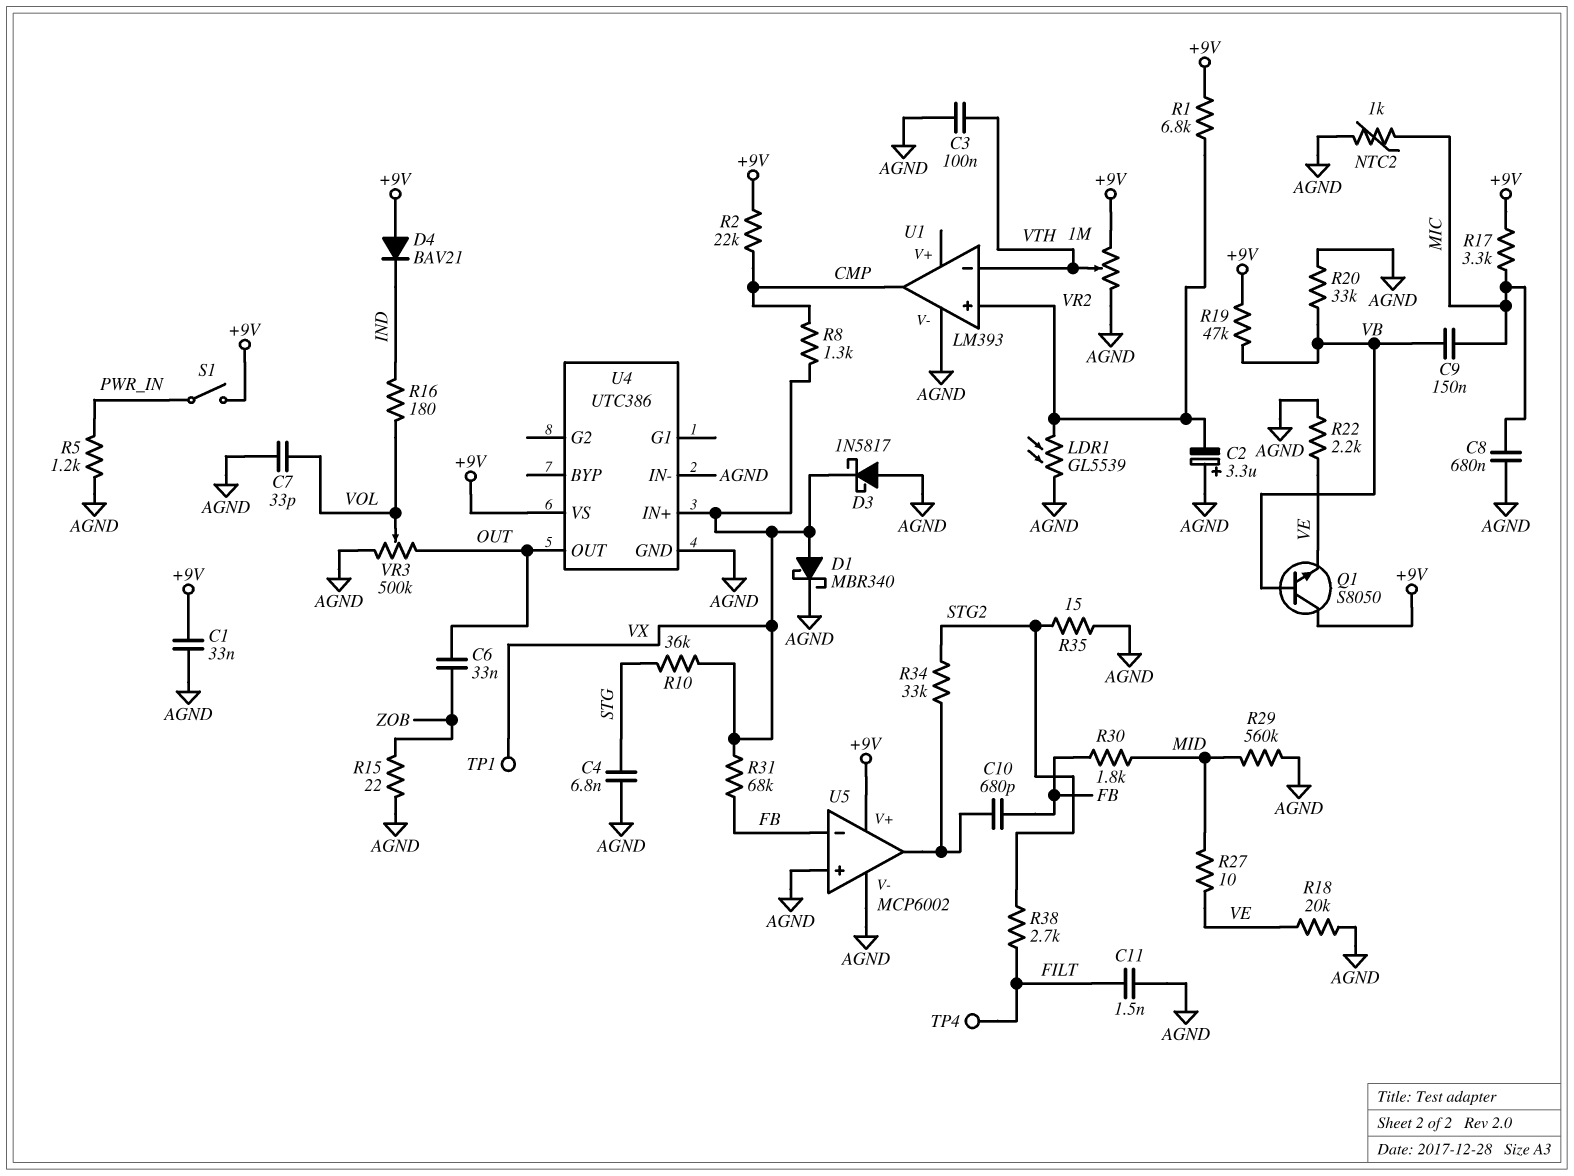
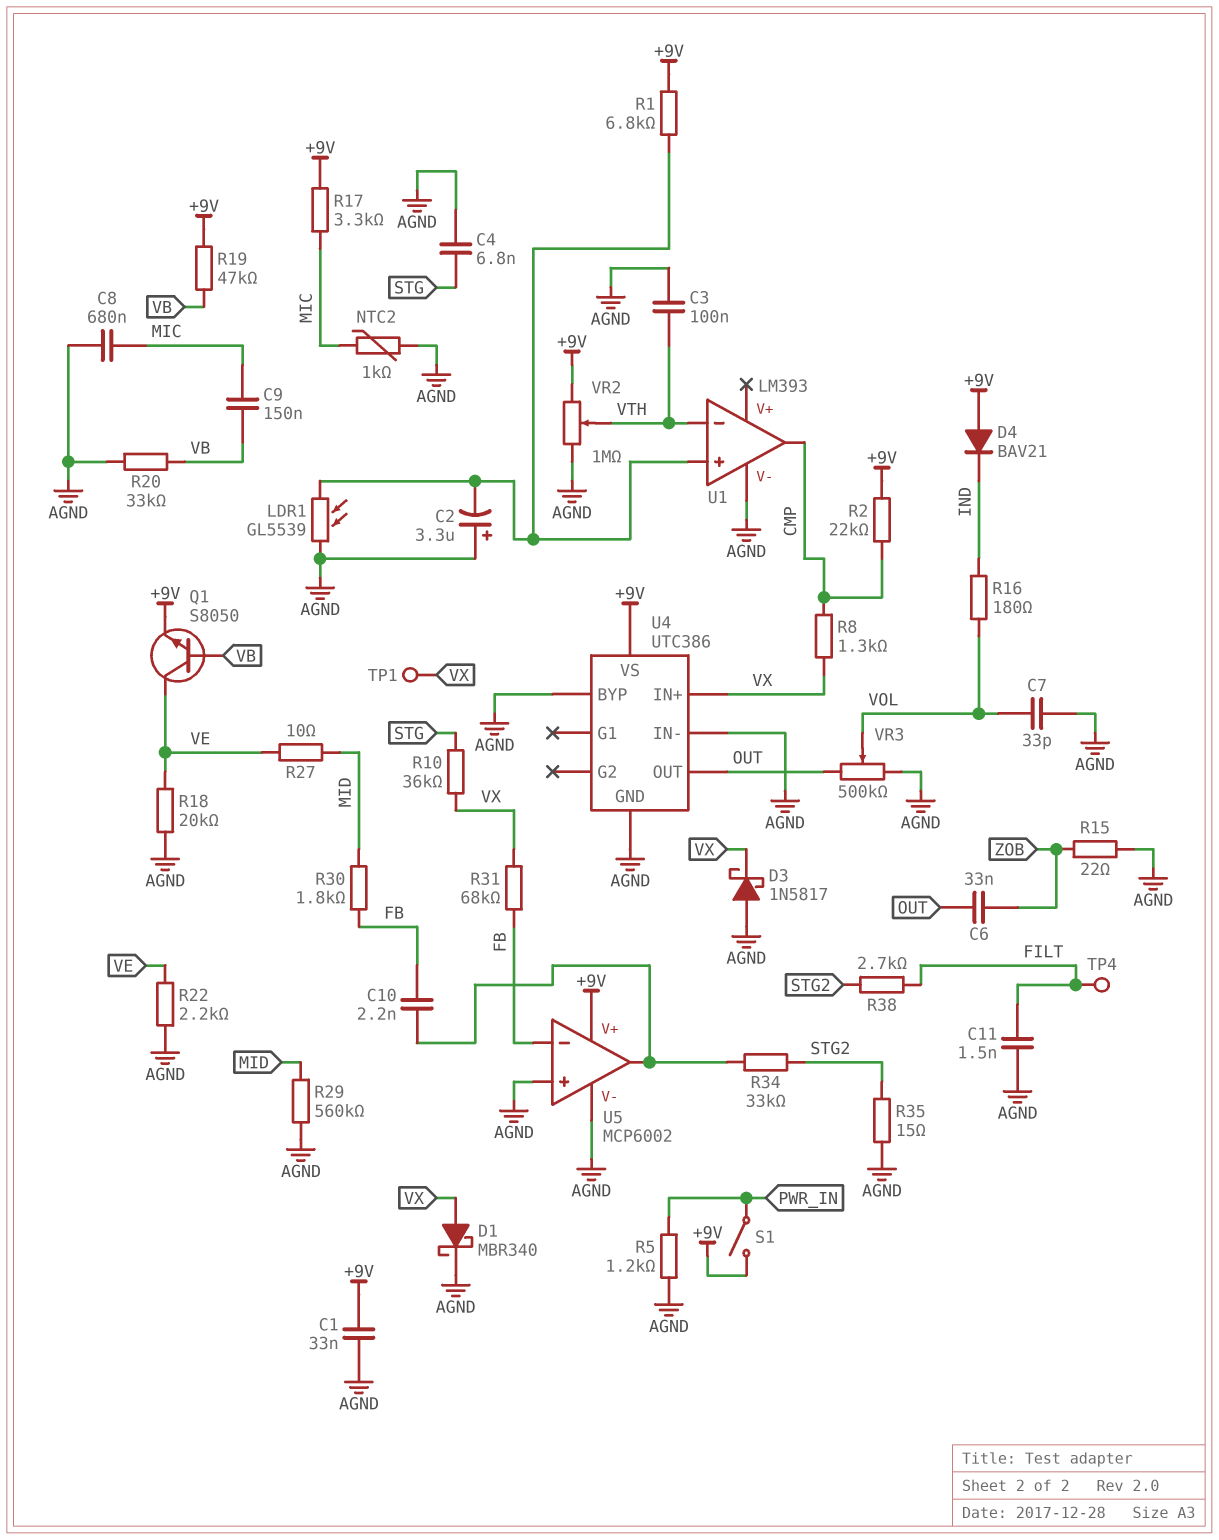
C10: 680pF (FB, U5/out) -> 2.2nF (FB, U5/out)
Q1: NPN S8050 (B VB, C +9V, E VE) -> NPN S8050 (B VB, C VE, E +9V)
U4 pin BYP: none -> AGND

